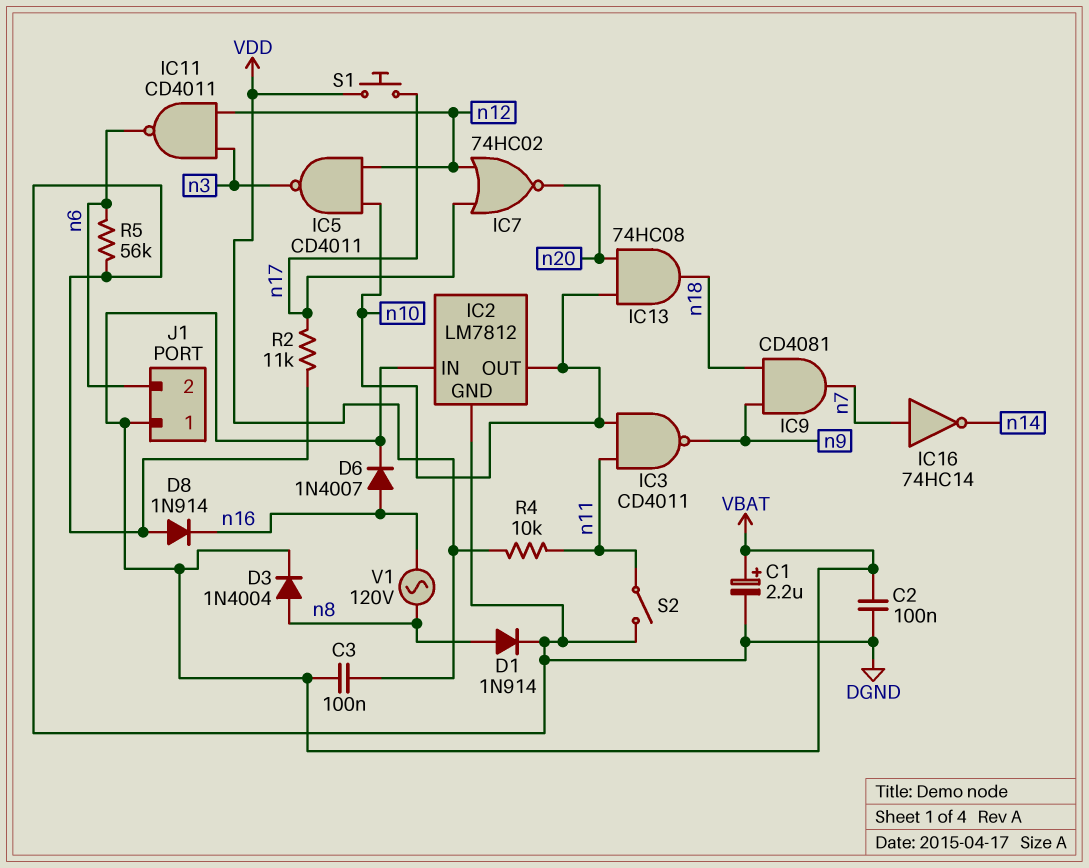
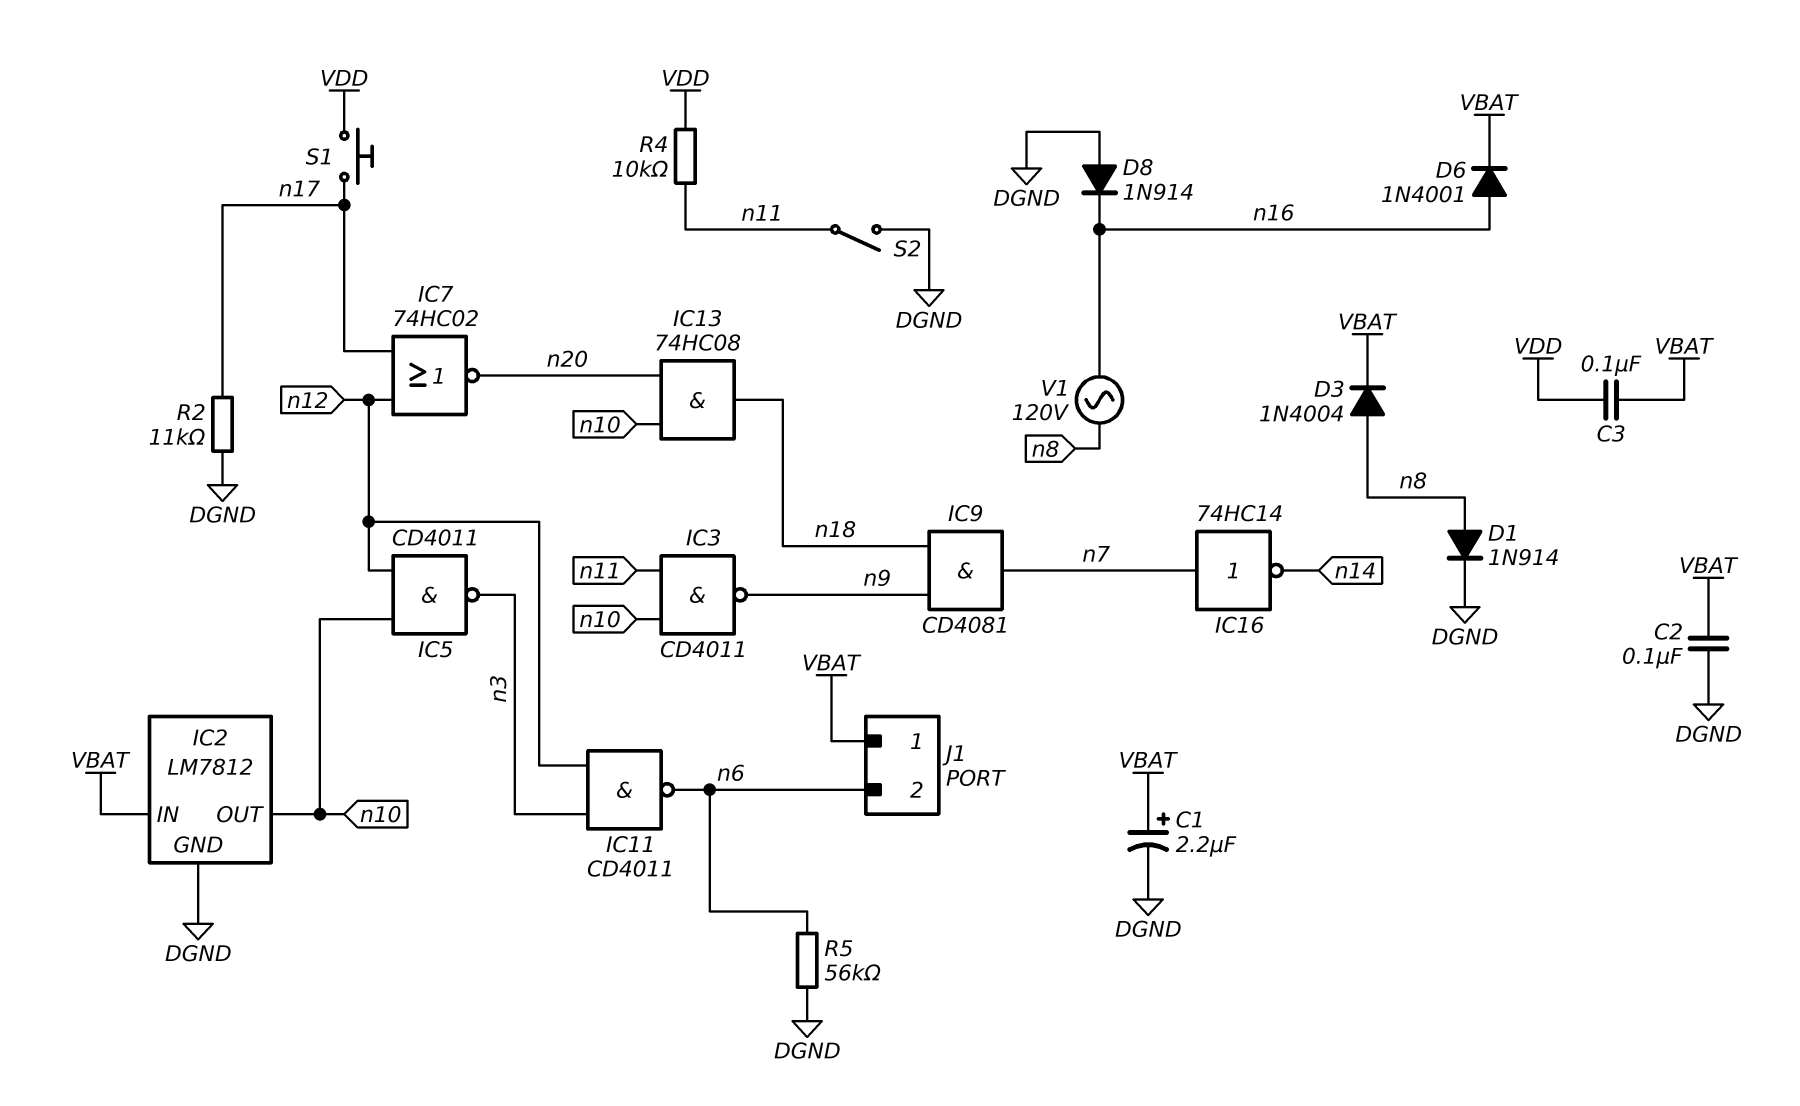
D6: diode 1N4007 (A n16, K VBAT) -> diode 1N4001 (A n16, K VBAT)

